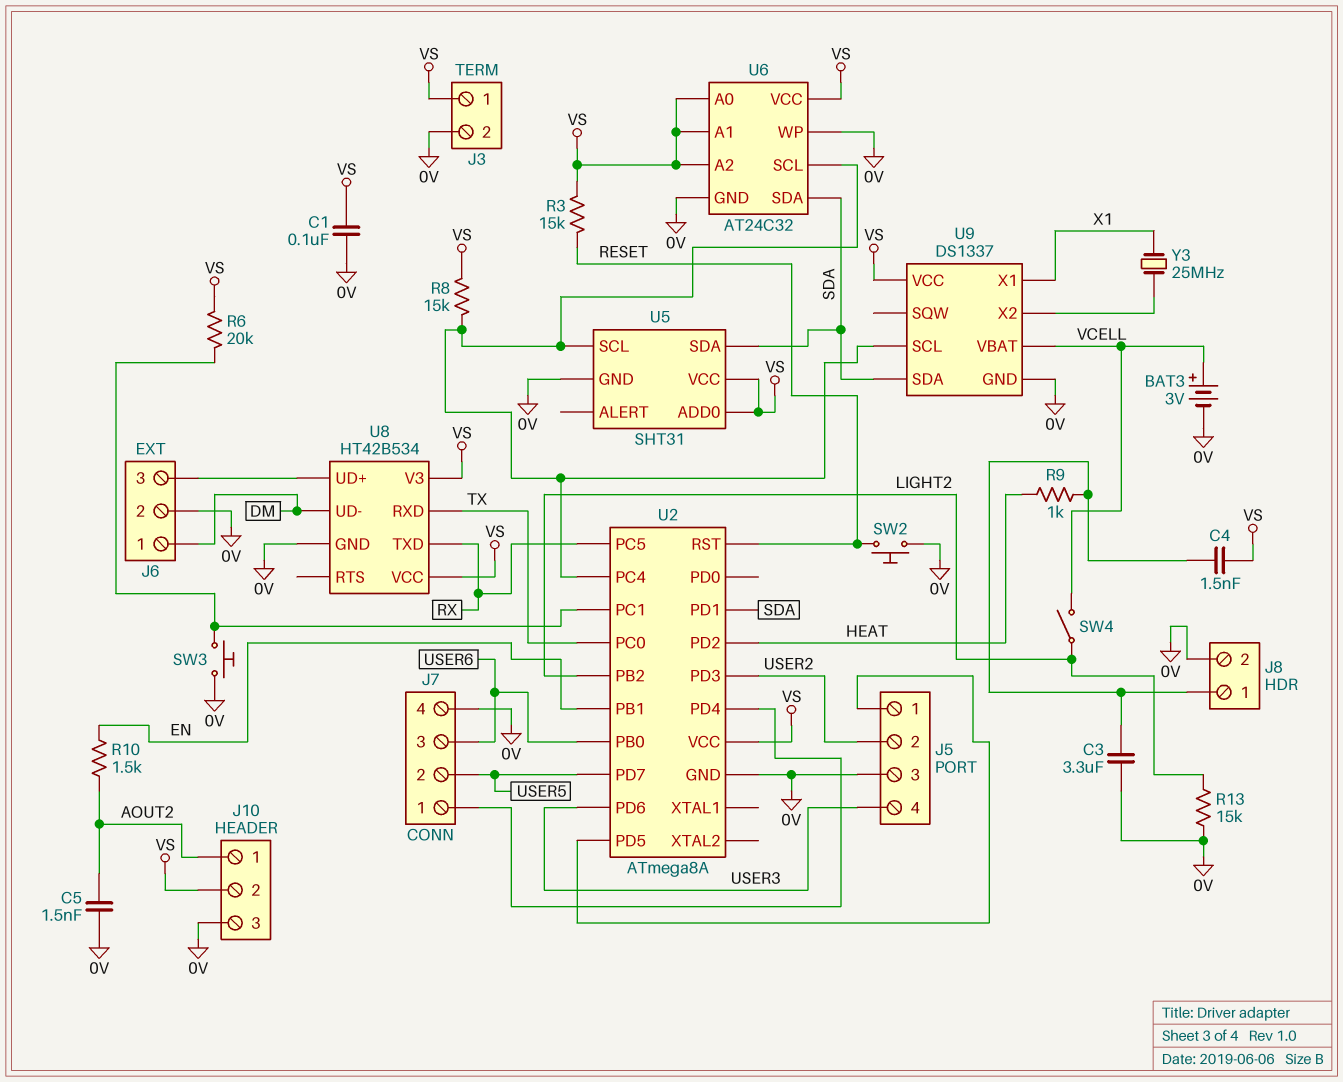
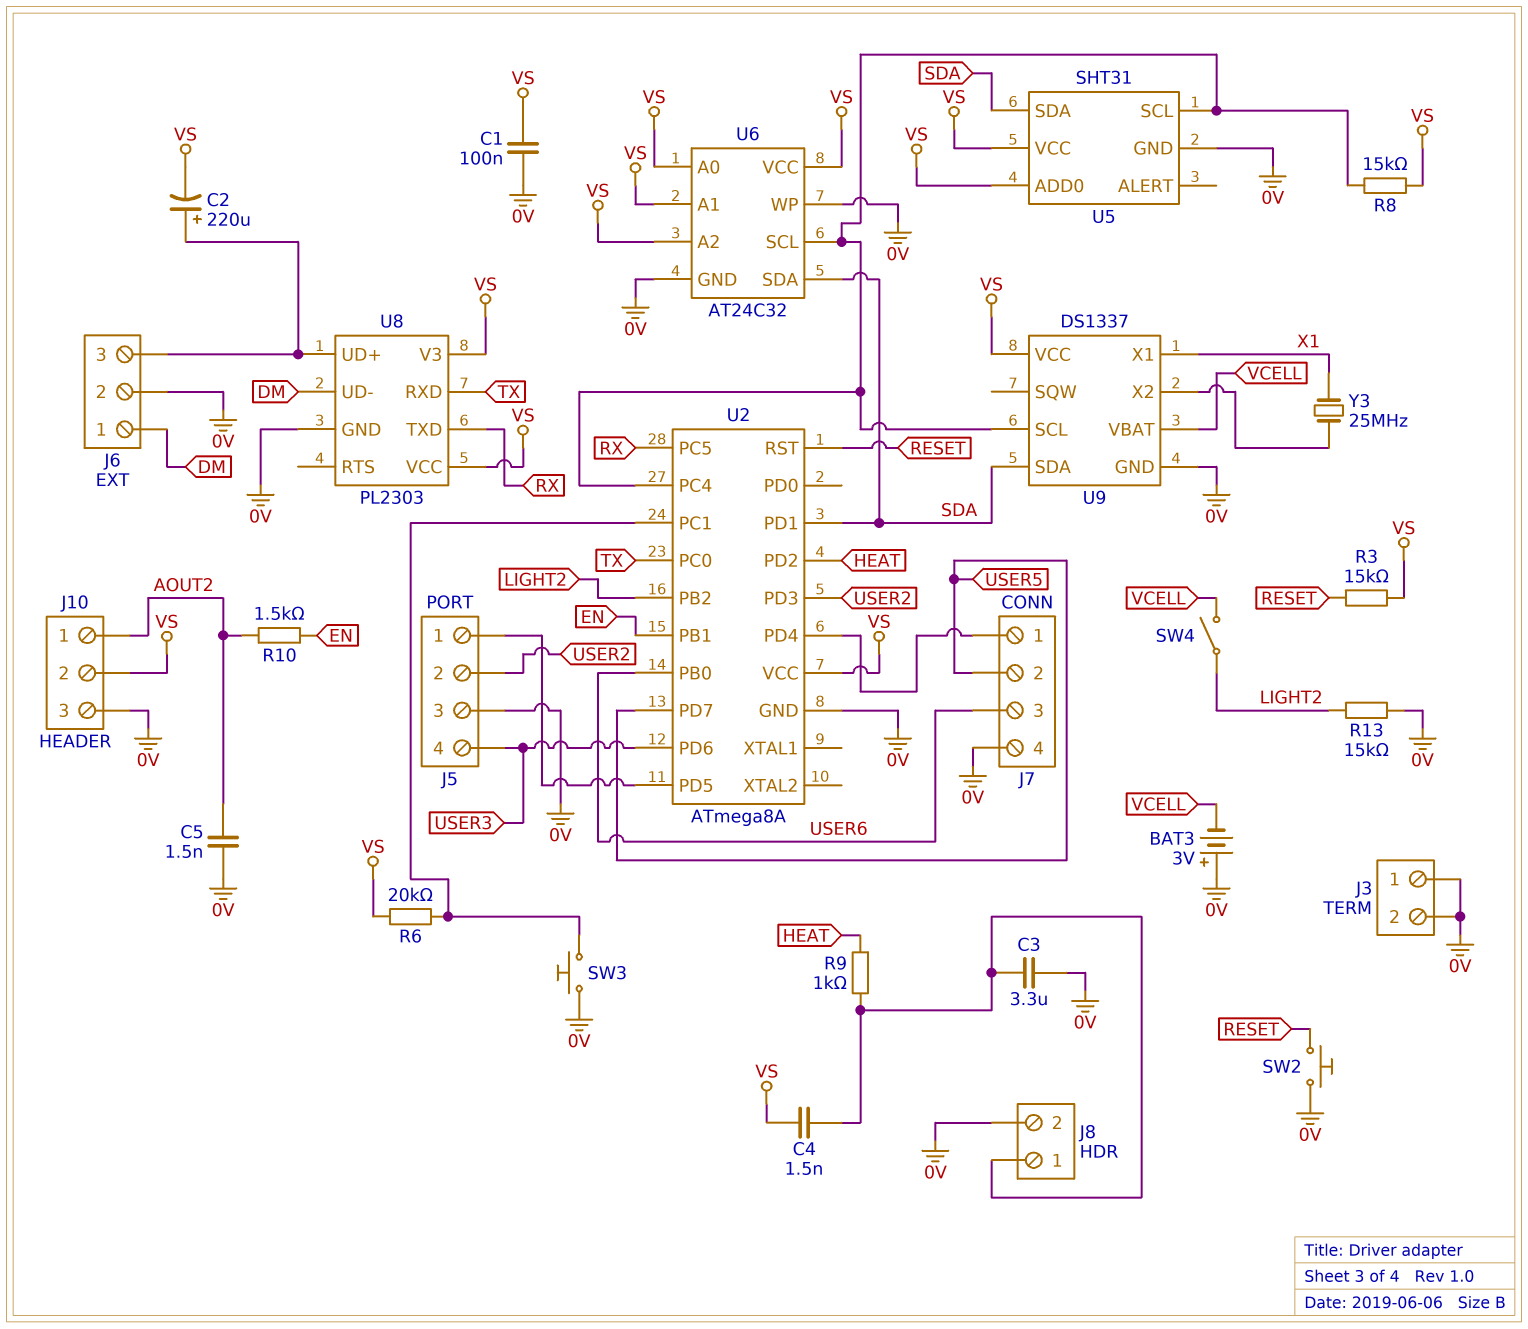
BAT3: 3V (plus VCELL, minus 0V) -> 3V (plus 0V, minus VCELL)
C2: none -> 220uF (plus J6/3, minus VS)
J3 pin 1: VS -> 0V
U8: HT42B534 -> PL2303

